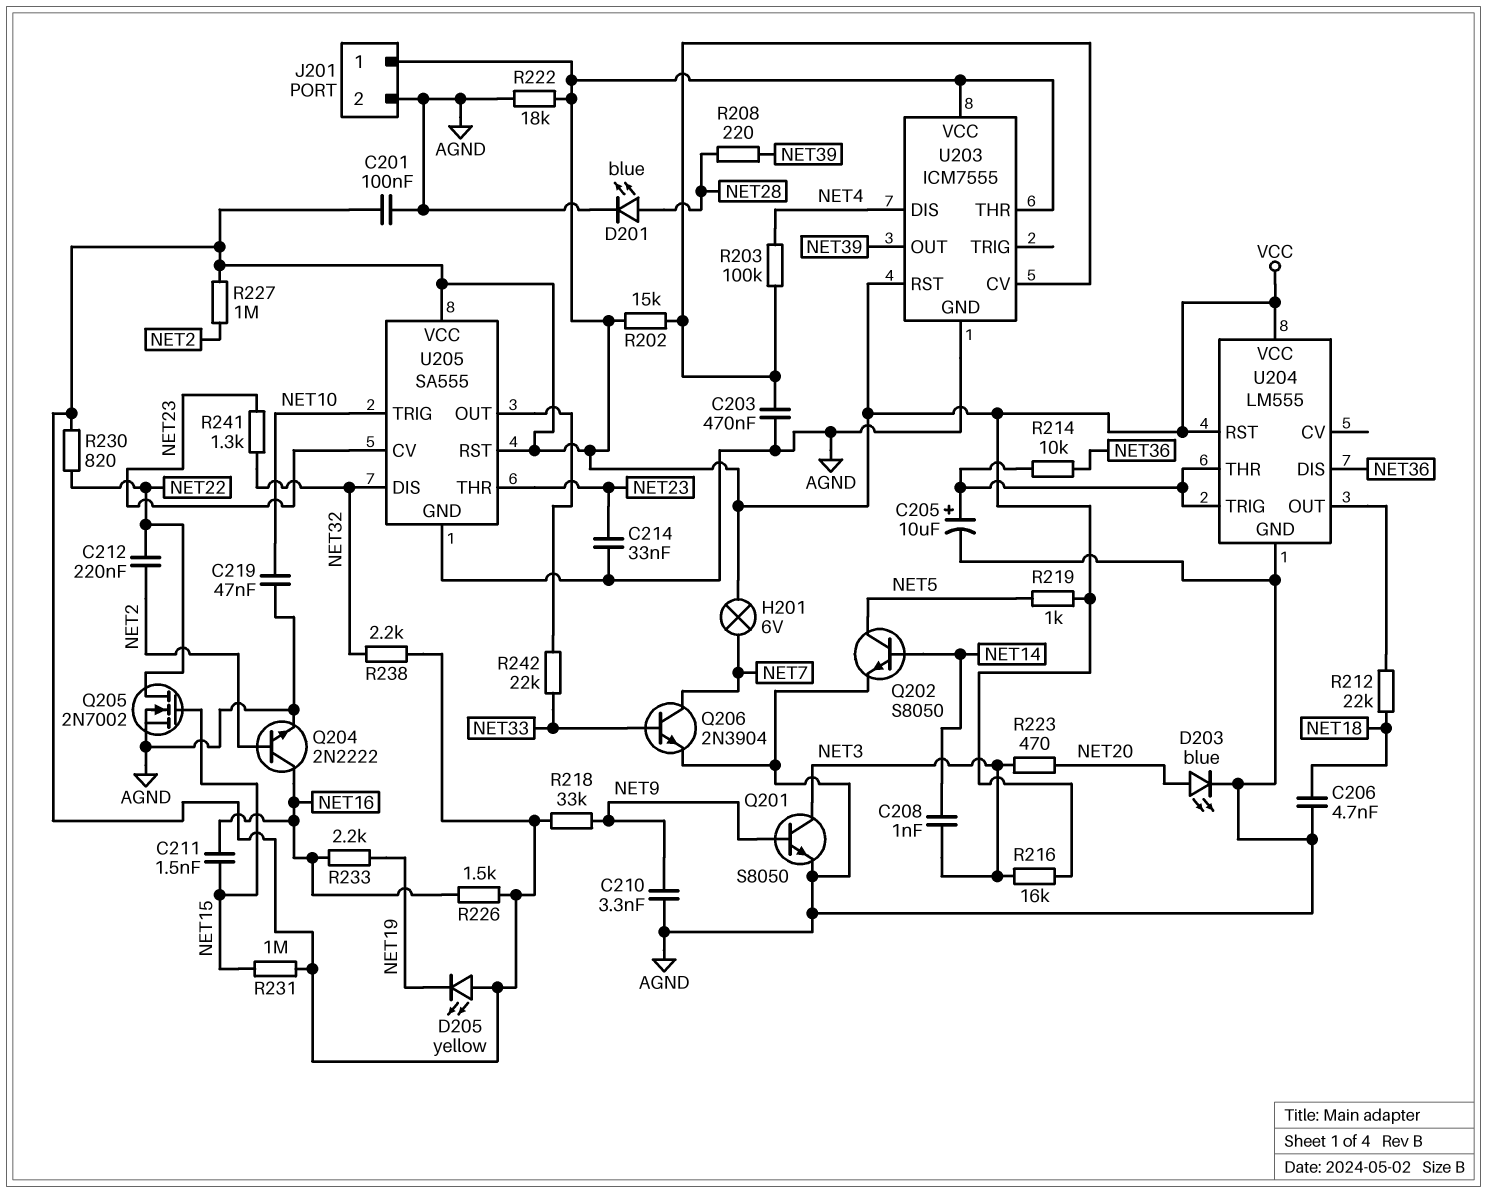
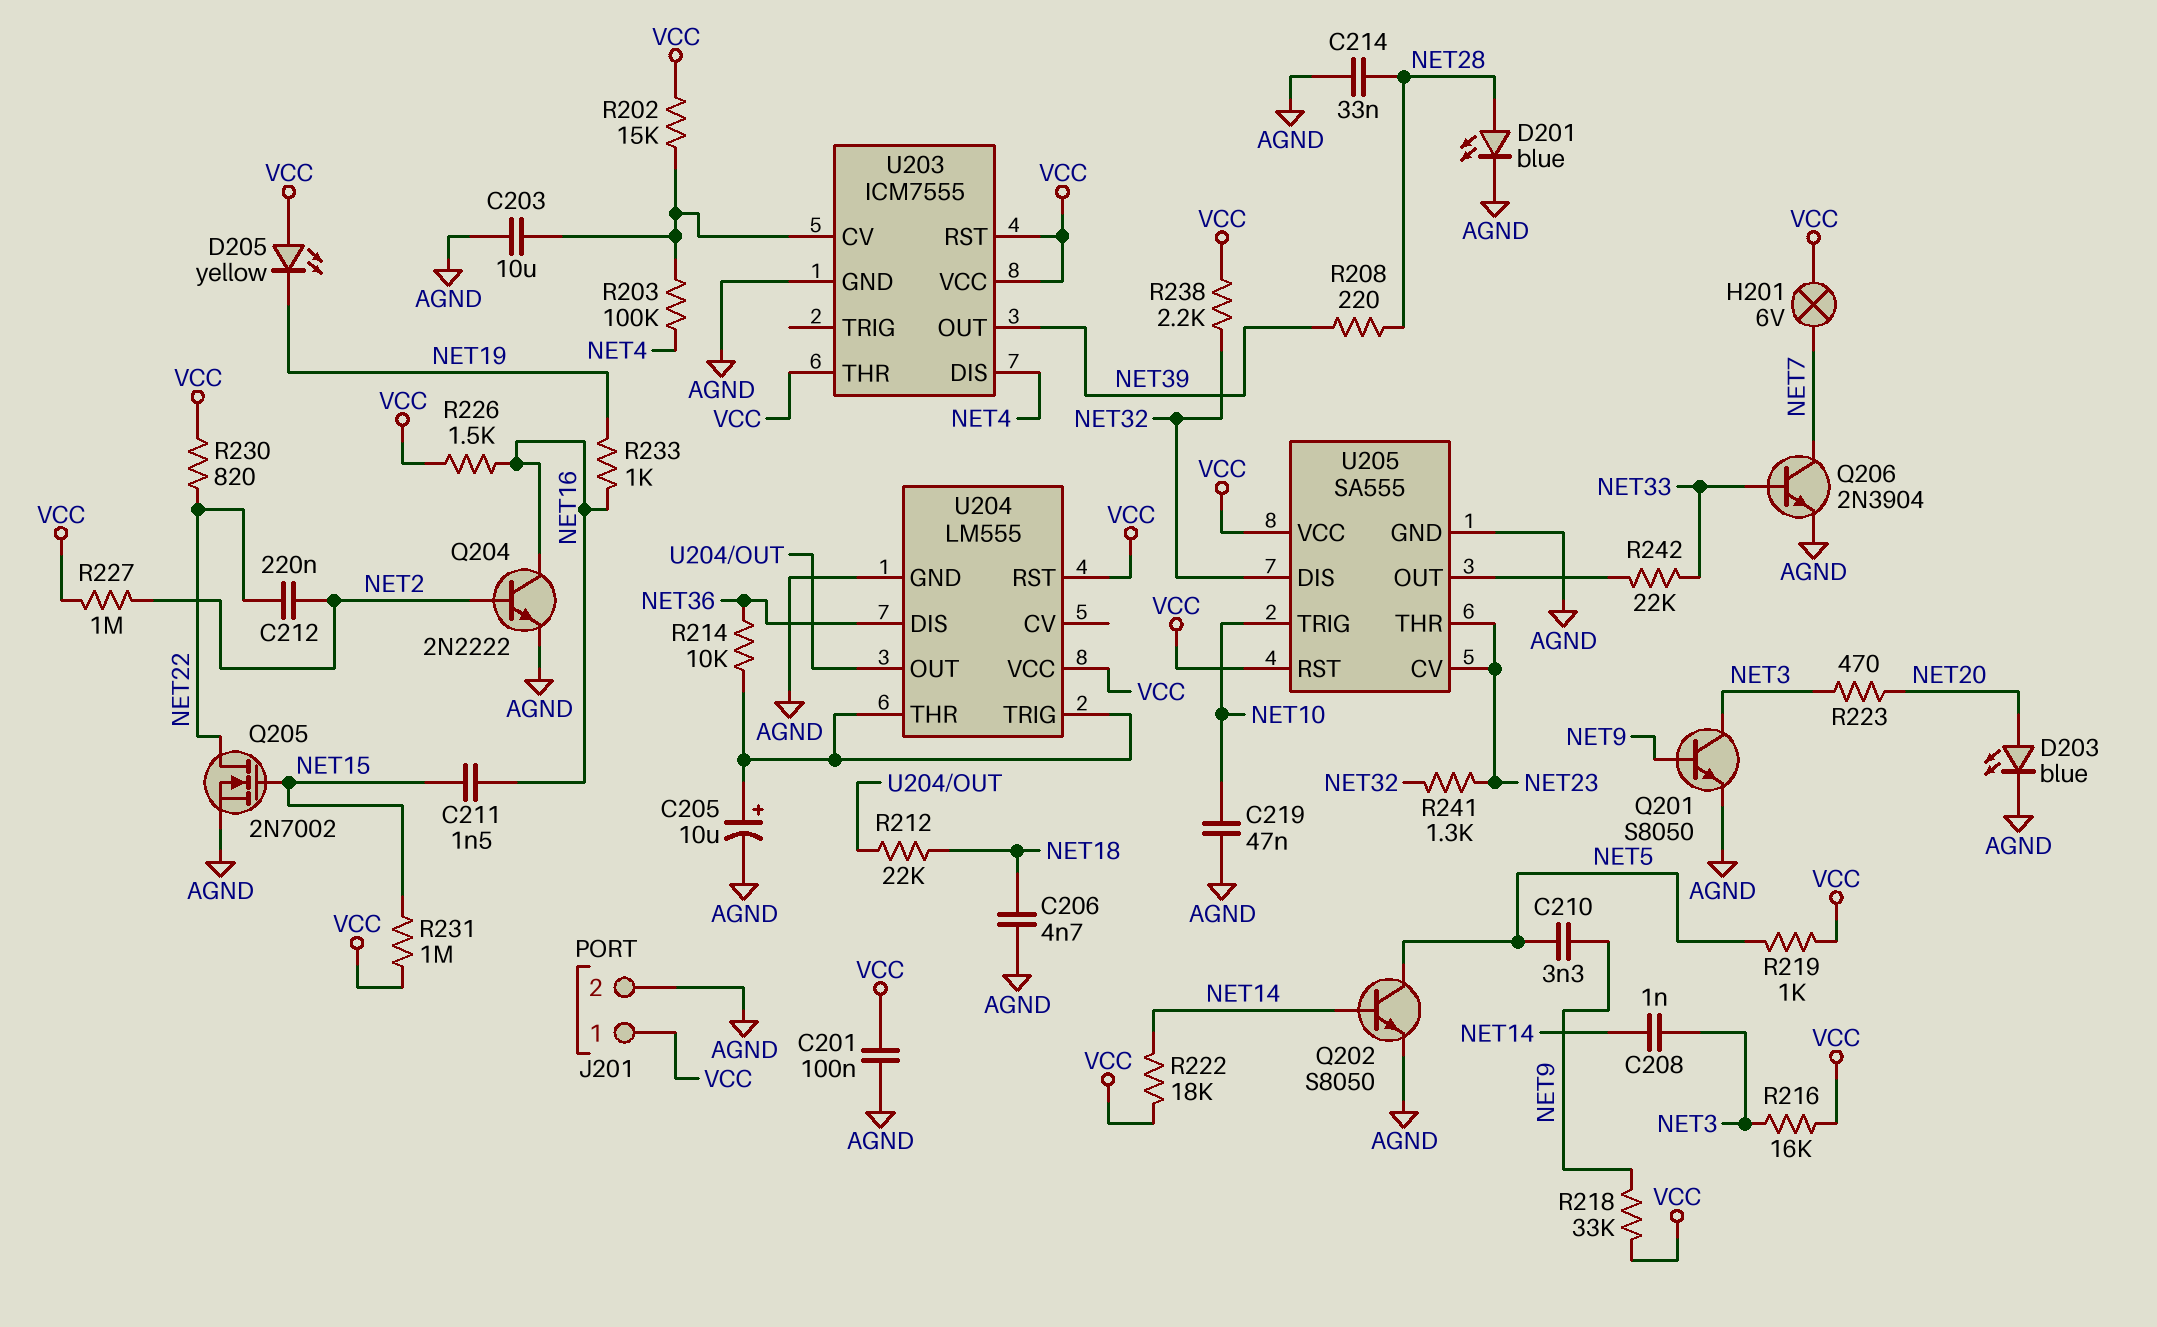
C203: 470nF (AGND, U203/CV) -> 10uF (AGND, U203/CV)
C210: 3.3nF (AGND, NET9) -> 3.3nF (NET5, NET9)
C214: 33nF (AGND, NET23) -> 33nF (AGND, NET28)
R222: 18k (AGND, VCC) -> 18k (NET14, VCC)
R233: 2.2k (NET16, NET19) -> 1k (NET16, NET19)

